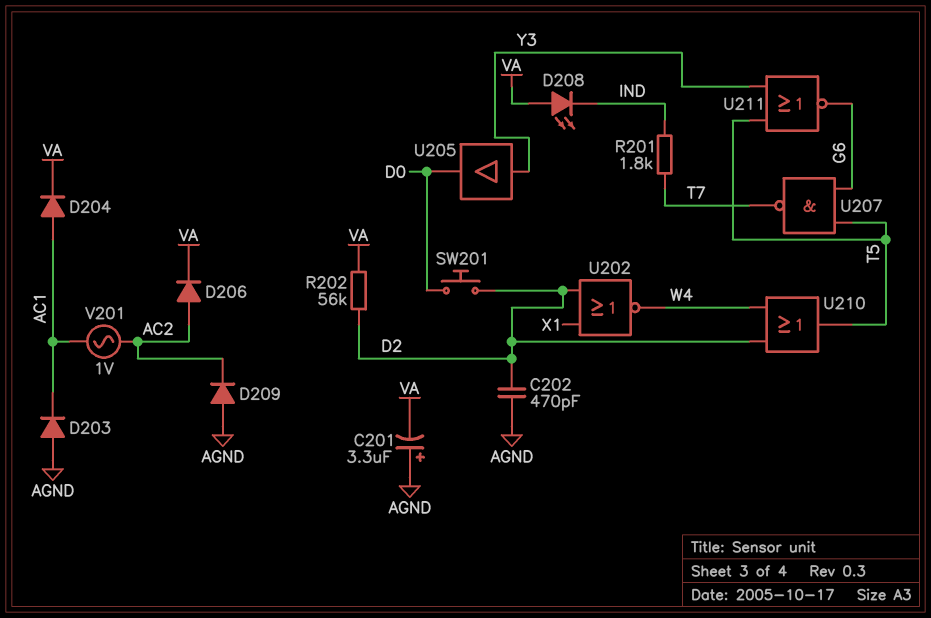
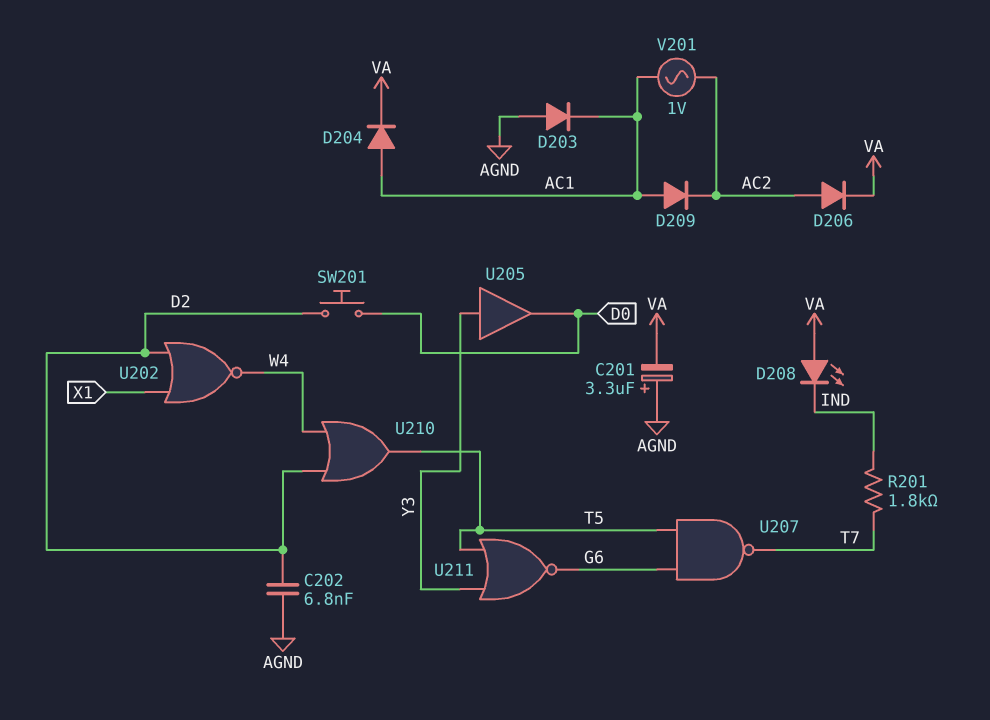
C202: 470pF (AGND, D2) -> 6.8nF (AGND, D2)
D209: diode (A AGND, K AC2) -> diode (A AC1, K AC2)
R202: 56k (D2, VA) -> none

